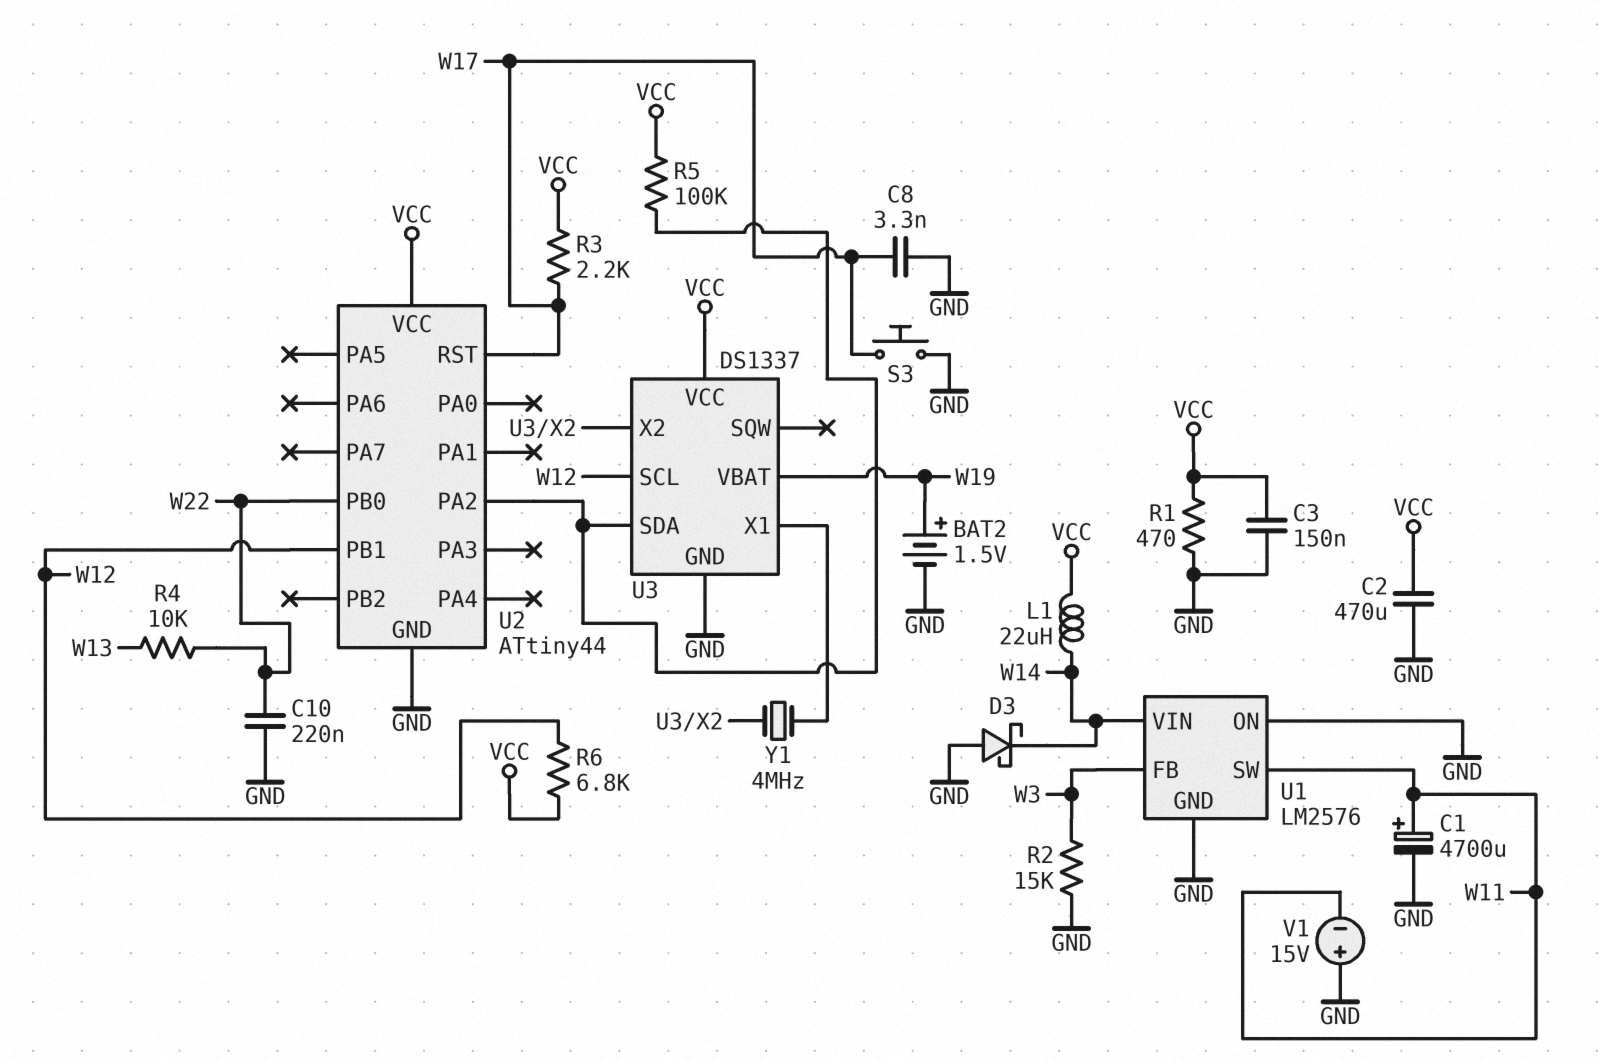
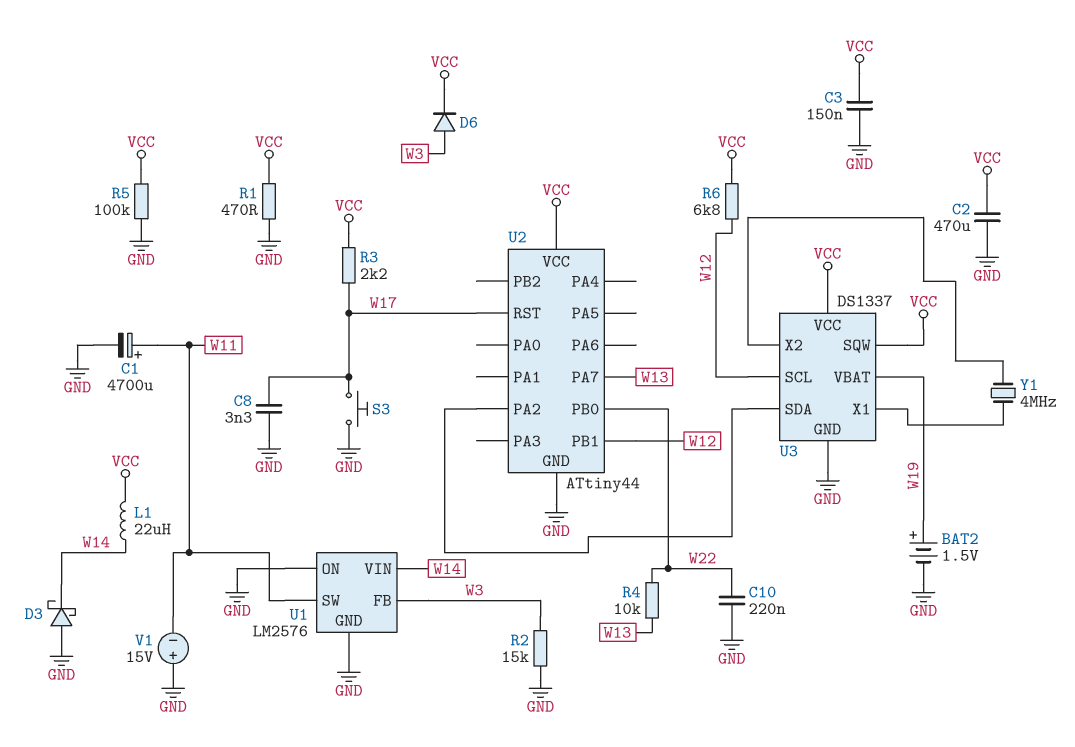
D6: none -> diode (A W3, K VCC)
R5: 100k (U2/PA2, VCC) -> 100k (GND, VCC)
U2 pin PA7: none -> W13
U3 pin SQW: none -> VCC

